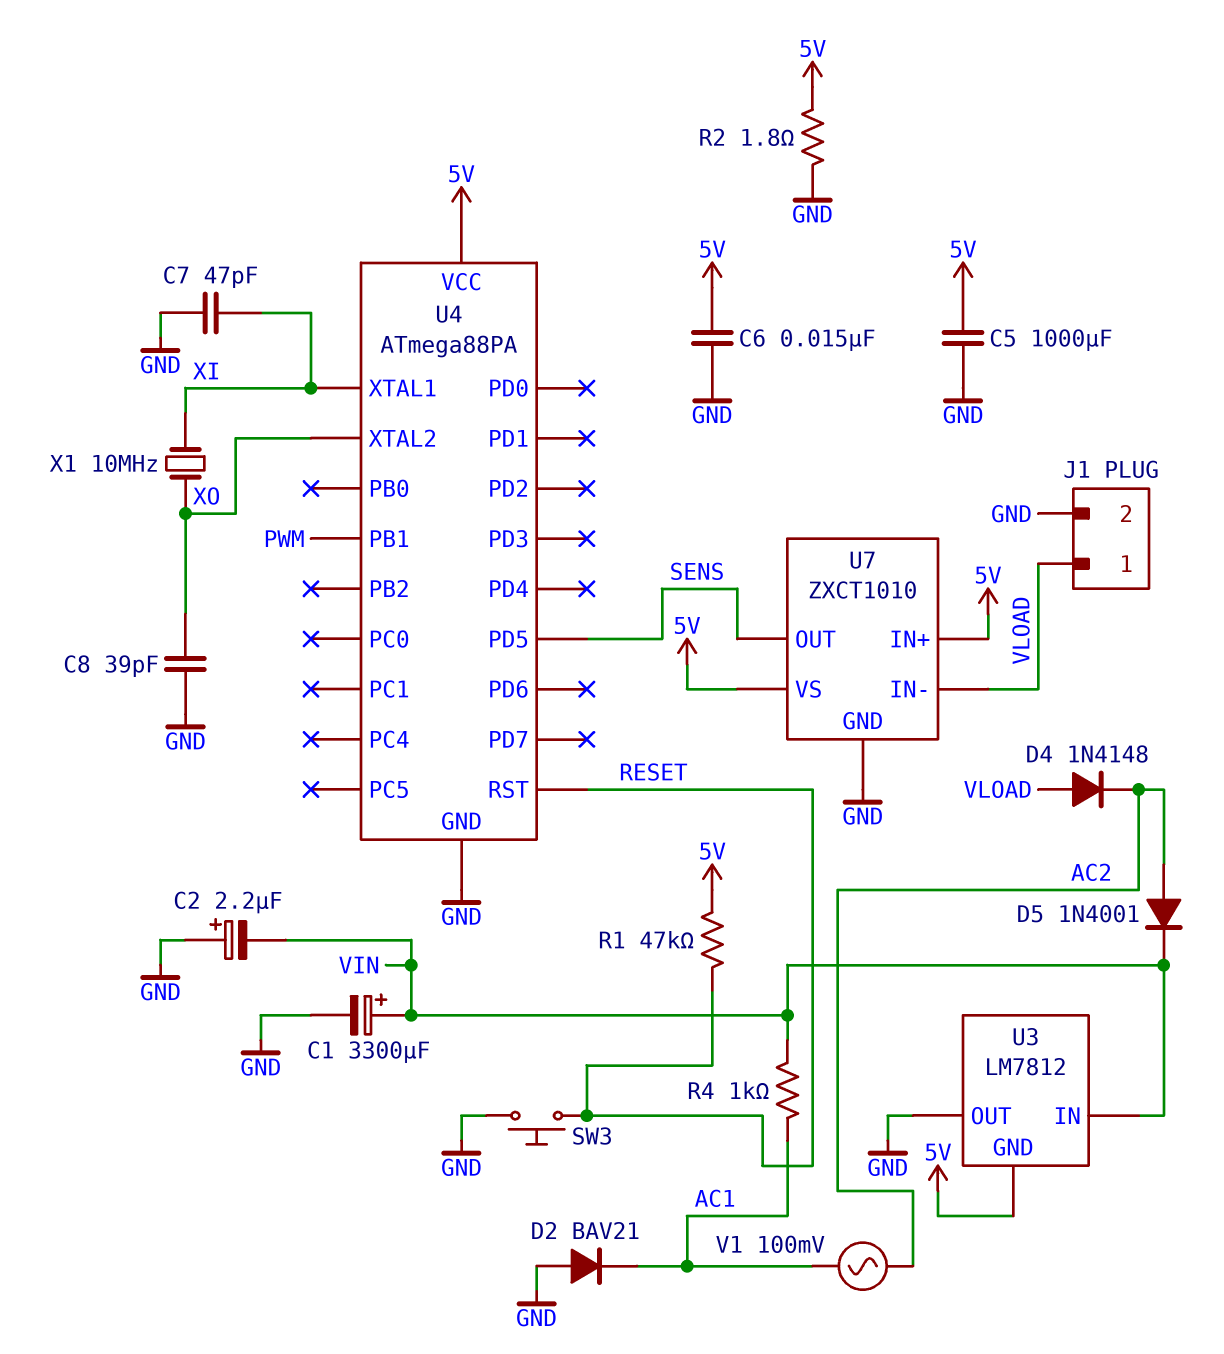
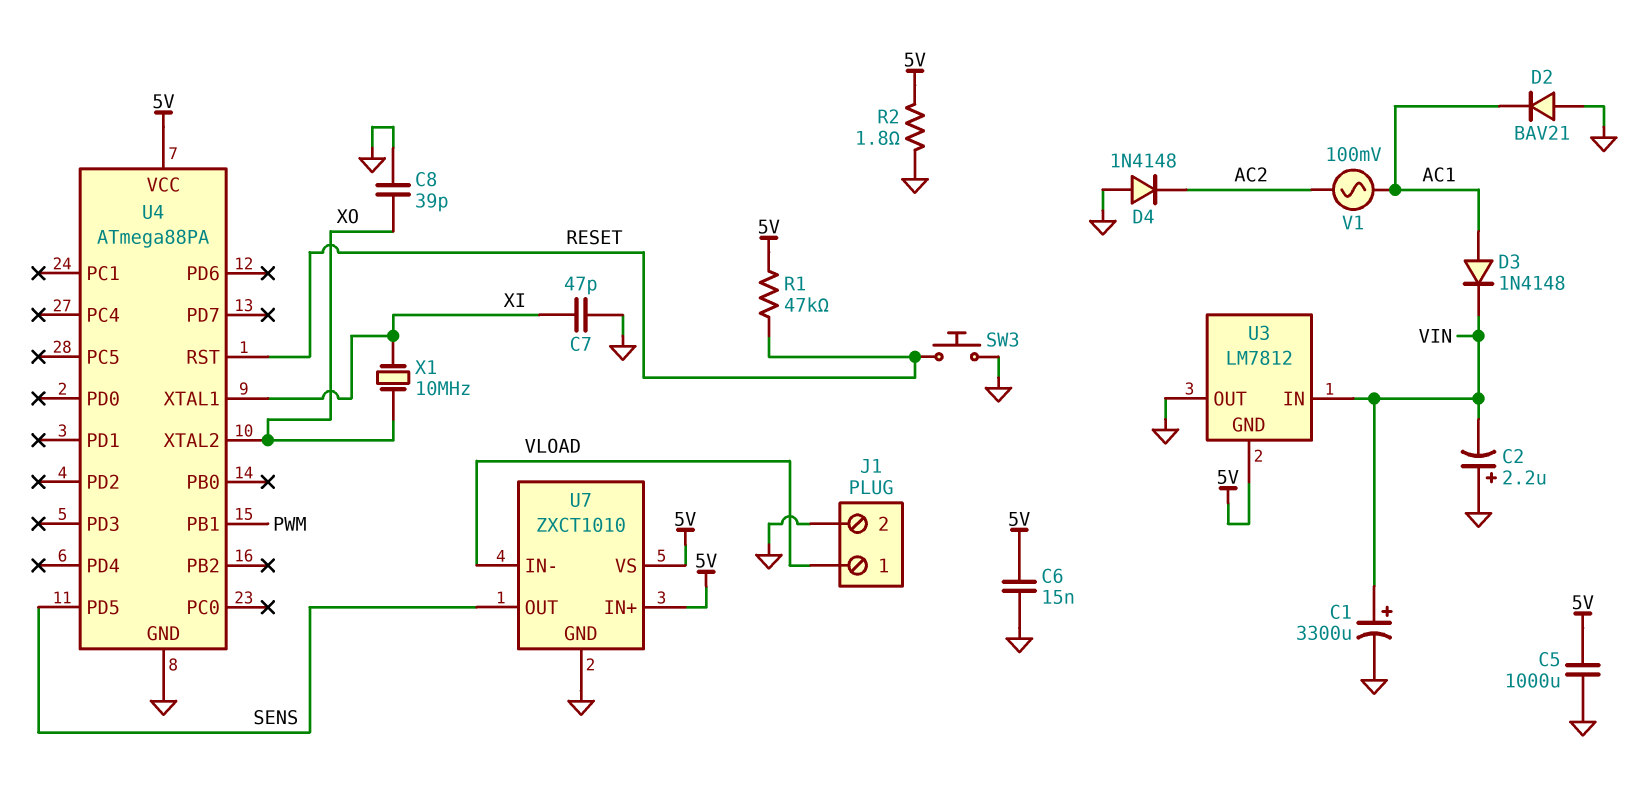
D3: none -> diode 1N4148 (A AC1, K VIN)
D4: diode 1N4148 (A VLOAD, K AC2) -> diode 1N4148 (A GND, K AC2)
D5: diode 1N4001 (A AC2, K VIN) -> none
R4: 1k (AC1, VIN) -> none

